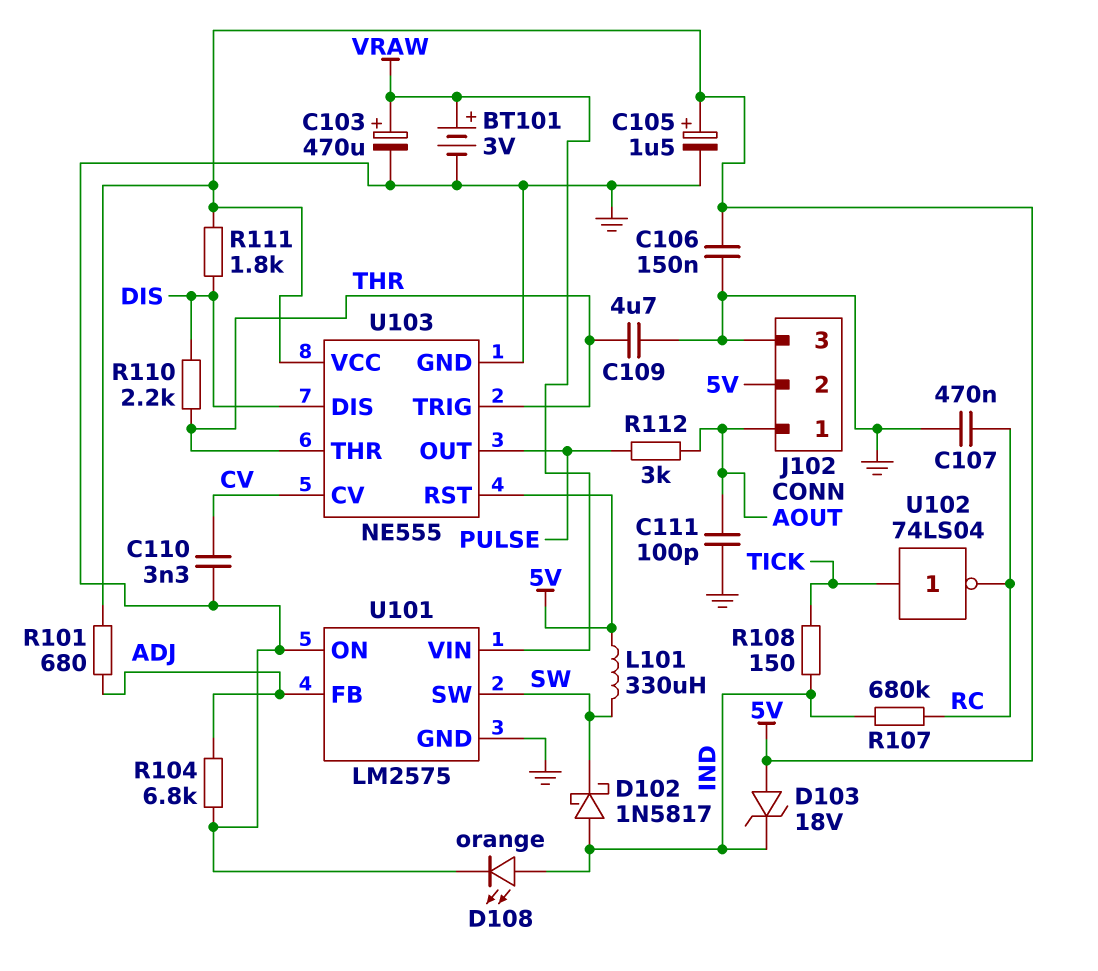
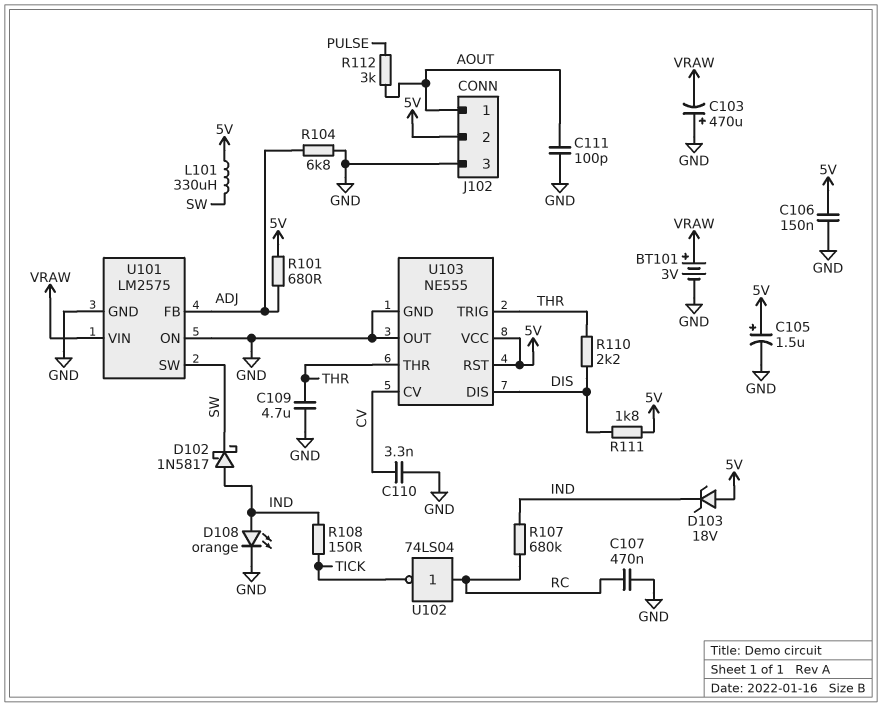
C103: 470uF (plus VRAW, minus GND) -> 470uF (plus GND, minus VRAW)
U102: NOT 74LS04 (in TICK, out RC) -> NOT 74LS04 (in RC, out TICK)
U103 pin OUT: PULSE -> GND

